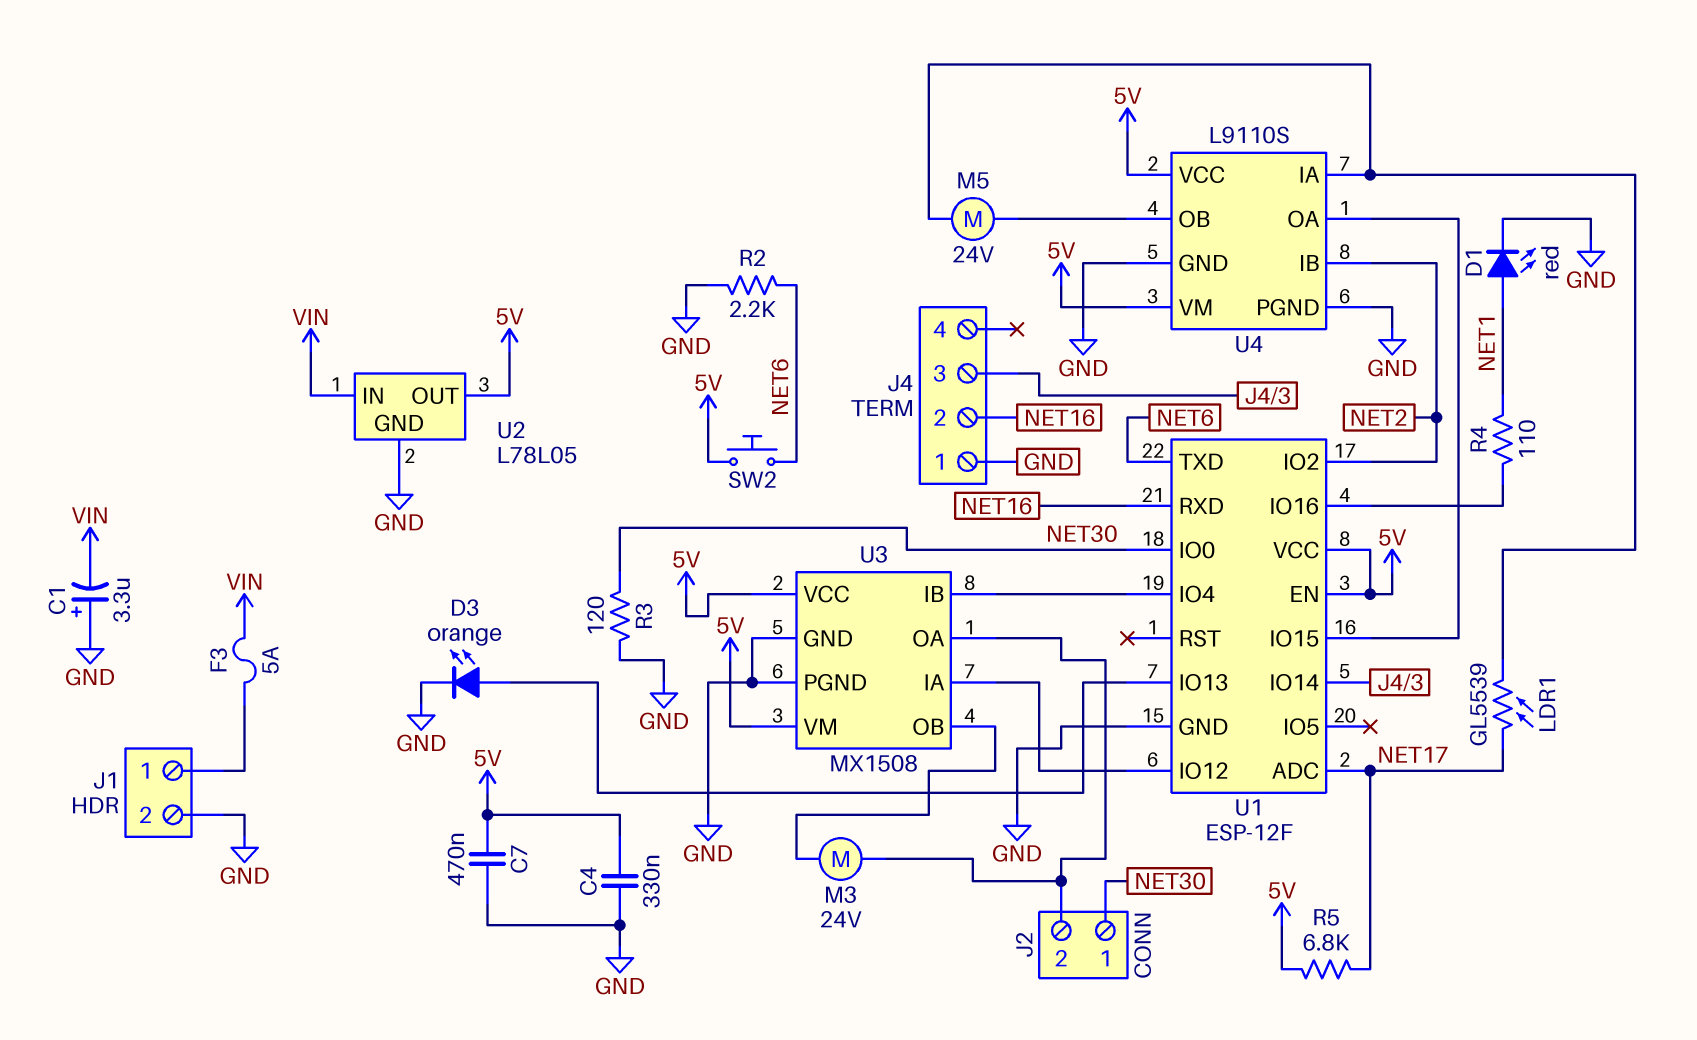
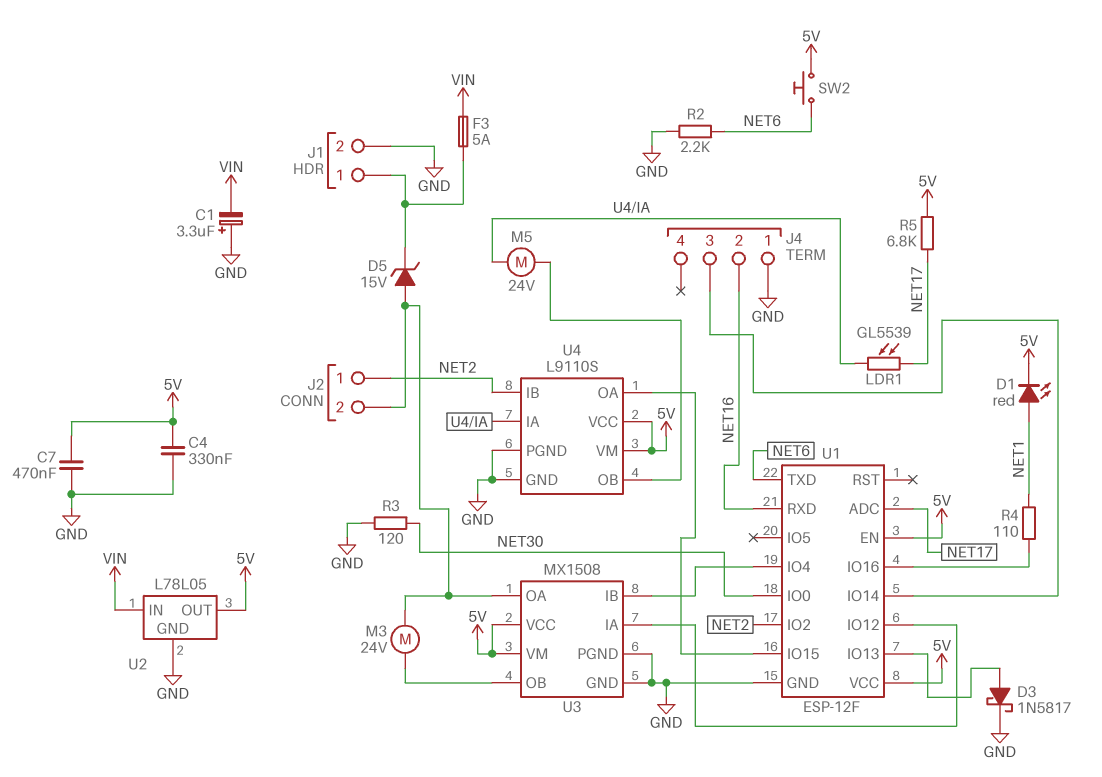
D1: LED red (A NET1, K GND) -> LED red (A NET1, K 5V)
D3: LED orange (A U1/IO13, K GND) -> schottky 1N5817 (A U1/IO13, K GND)
D5: none -> zener 15V (A J2/2, K J1/1)
J2 pin 1: NET30 -> NET2

